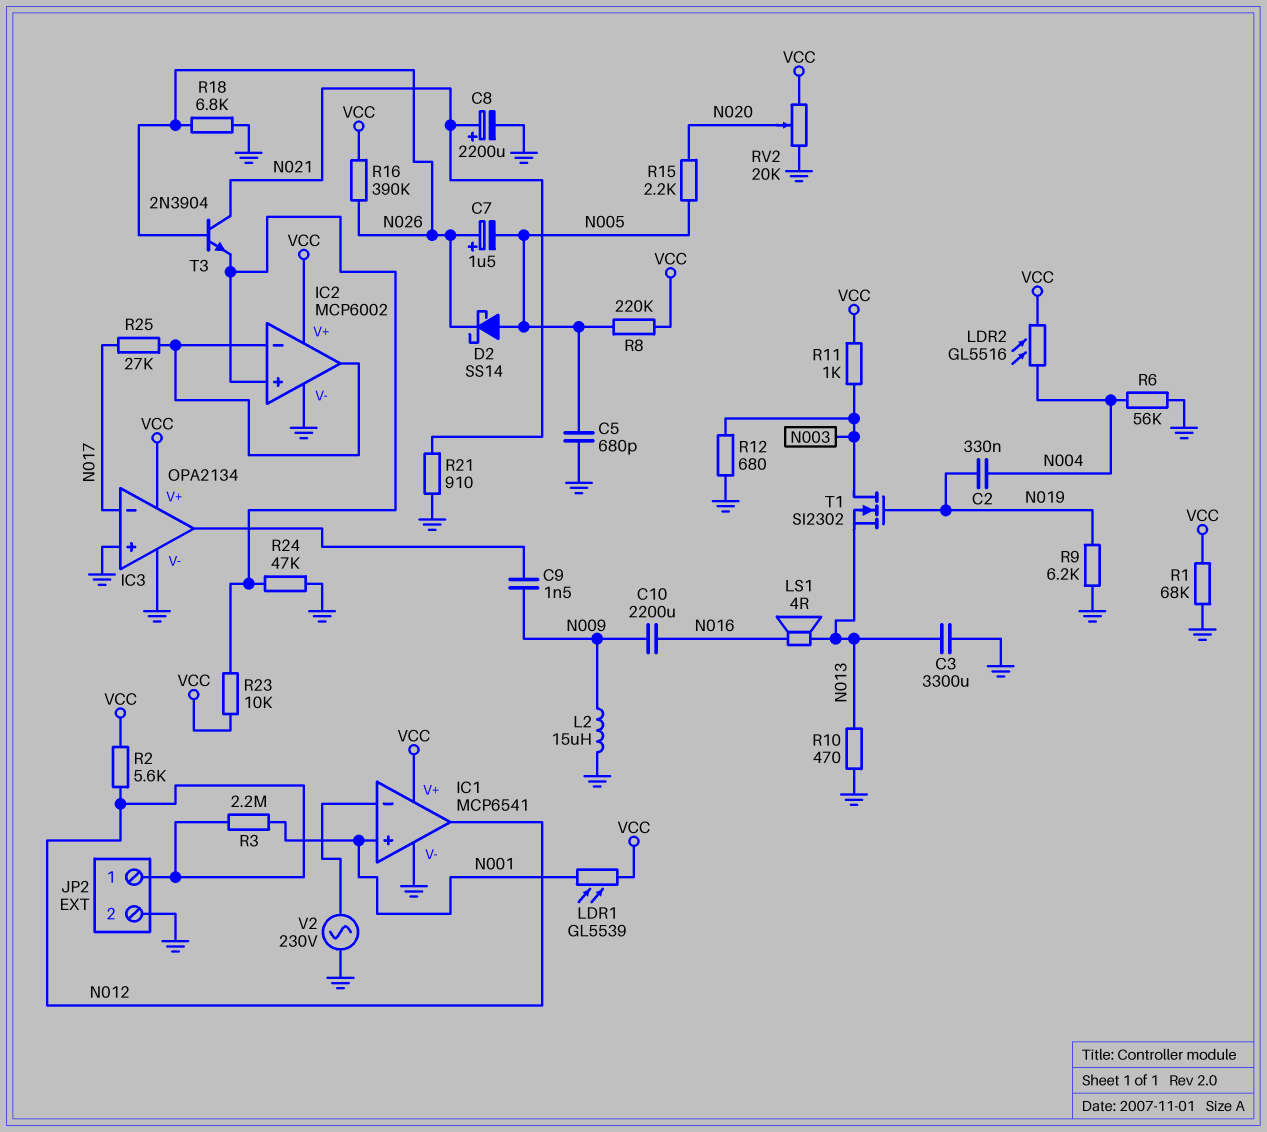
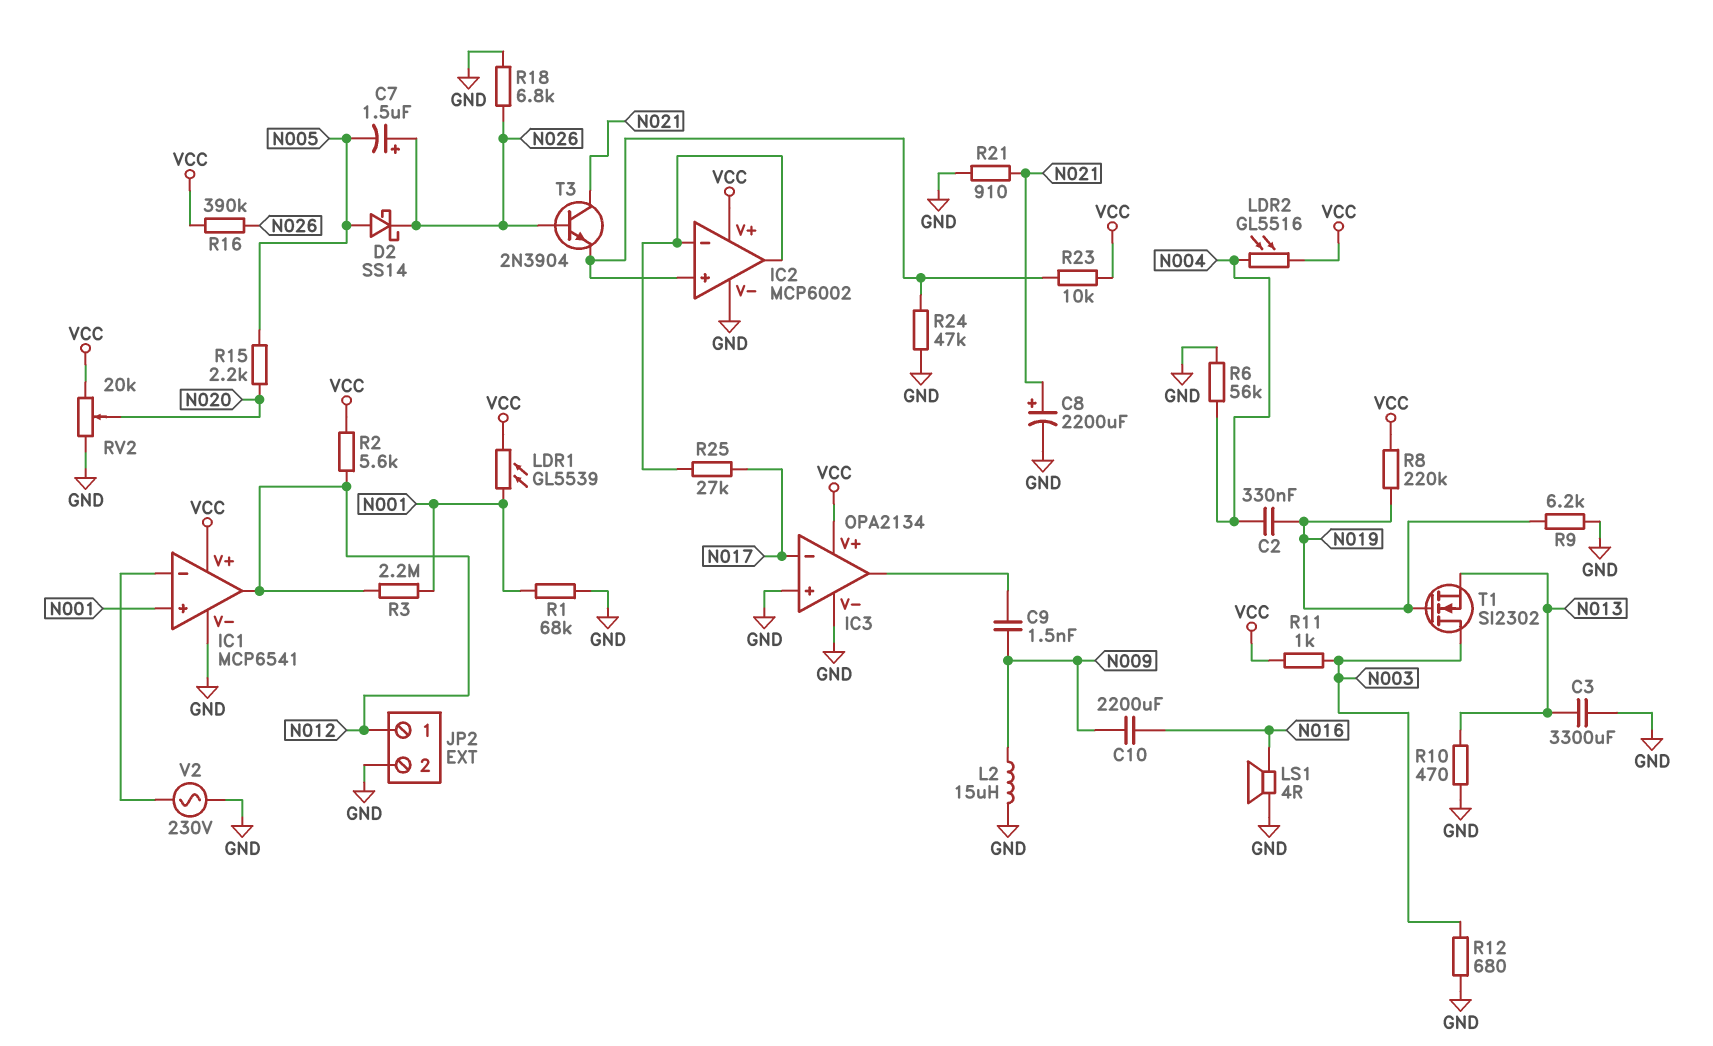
C5: 680pF (GND, N005) -> none
LS1: speaker 4R (N013, N016) -> speaker 4R (GND, N016)
R1: 68k (GND, VCC) -> 68k (GND, N001)
R8: 220k (N005, VCC) -> 220k (N019, VCC)

